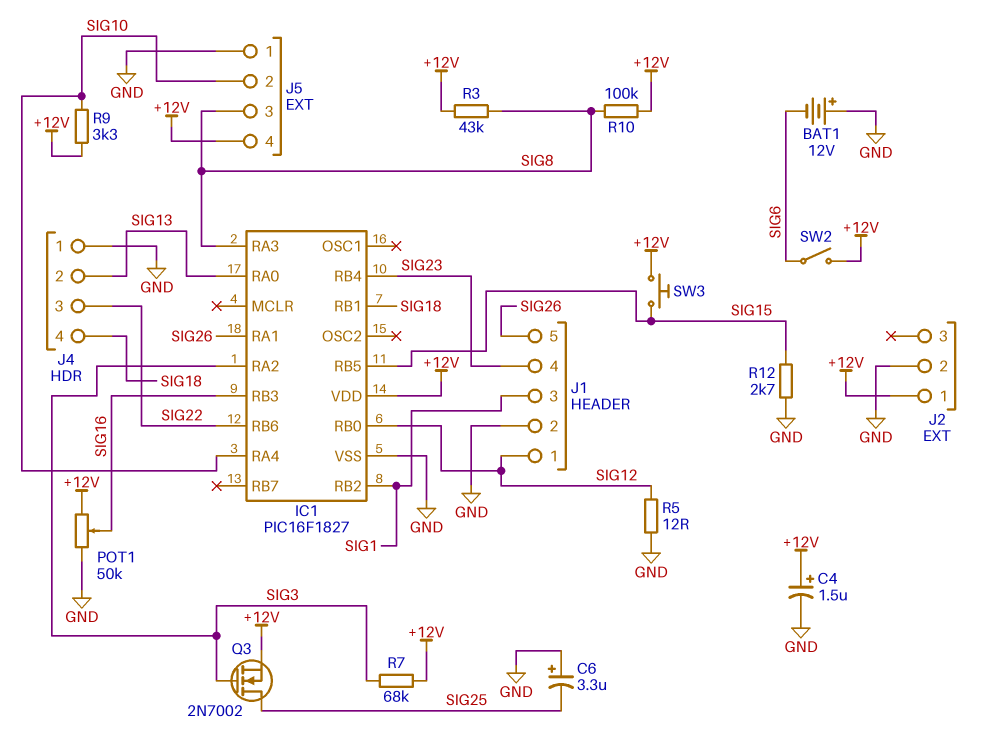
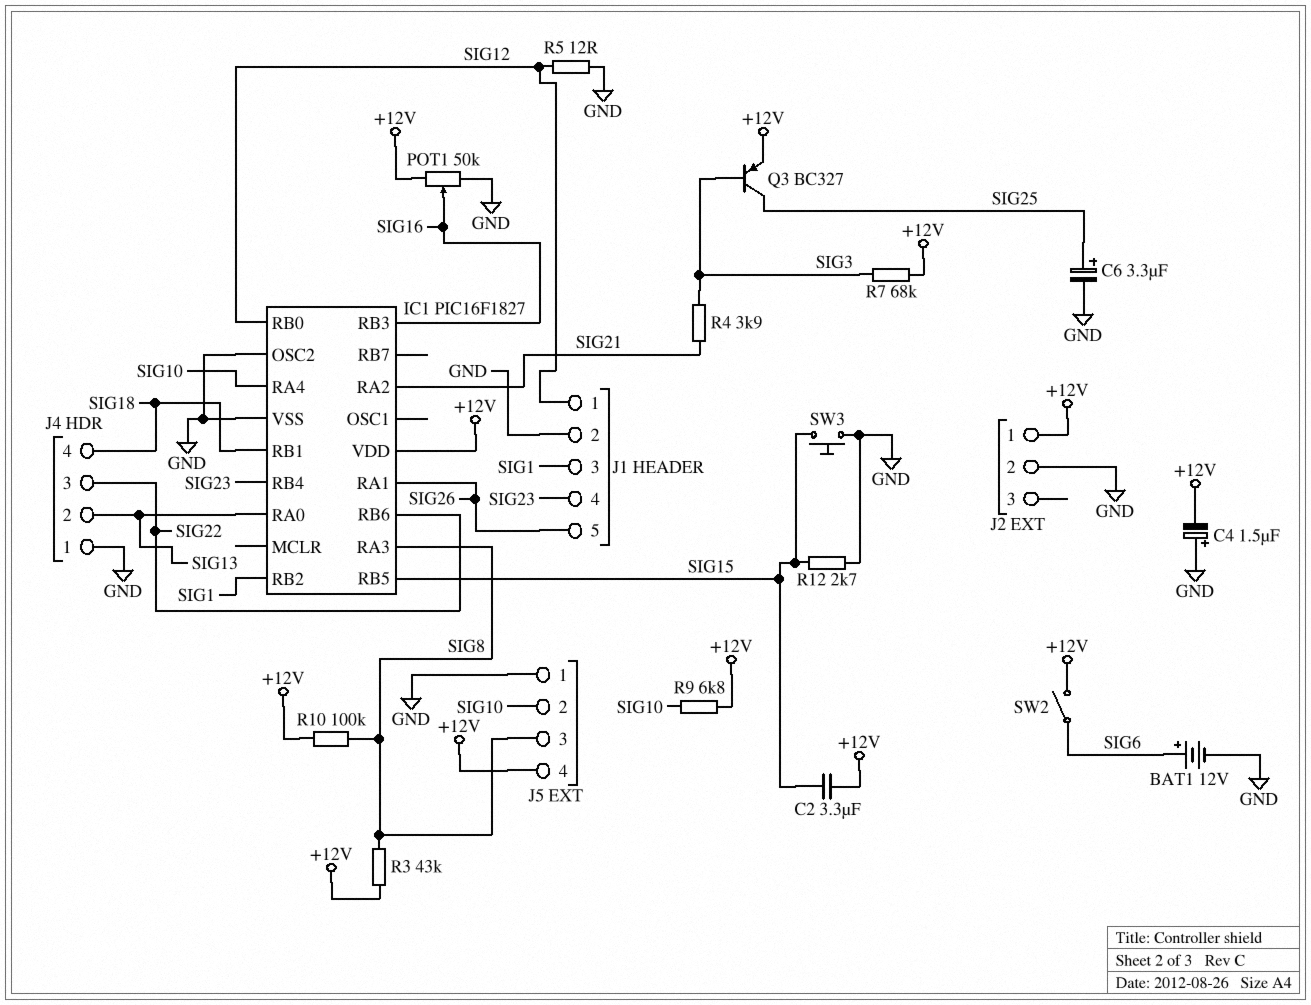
BAT1: 12V (plus GND, minus SIG6) -> 12V (plus SIG6, minus GND)
C2: none -> 3.3uF (+12V, SIG15)
C4: 1.5uF (plus +12V, minus GND) -> 1.5uF (plus GND, minus +12V)
C6: 3.3uF (plus GND, minus SIG25) -> 3.3uF (plus SIG25, minus GND)
IC1 pin OSC2: none -> GND
IC1 pin RA2: SIG3 -> SIG21
Q3: NMOS 2N7002 (G SIG3, D SIG25, S +12V) -> PNP BC327 (B SIG3, C SIG25, E +12V)
R4: none -> 3.9k (SIG3, SIG21)
R9: 3.3k (+12V, SIG10) -> 6.8k (+12V, SIG10)
SW3: button (+12V, SIG15) -> button (GND, SIG15)

